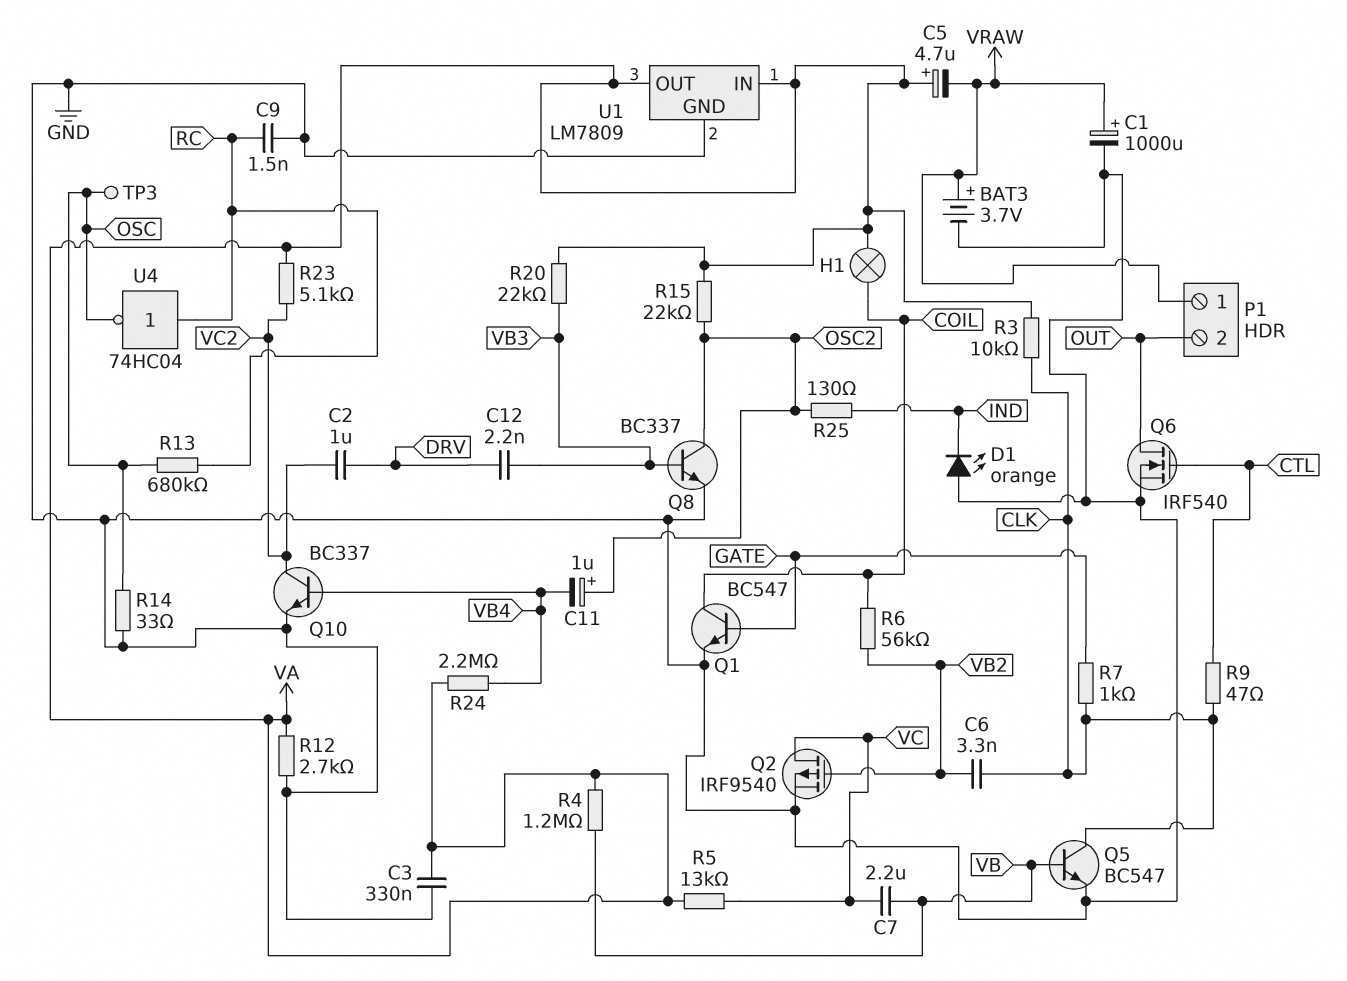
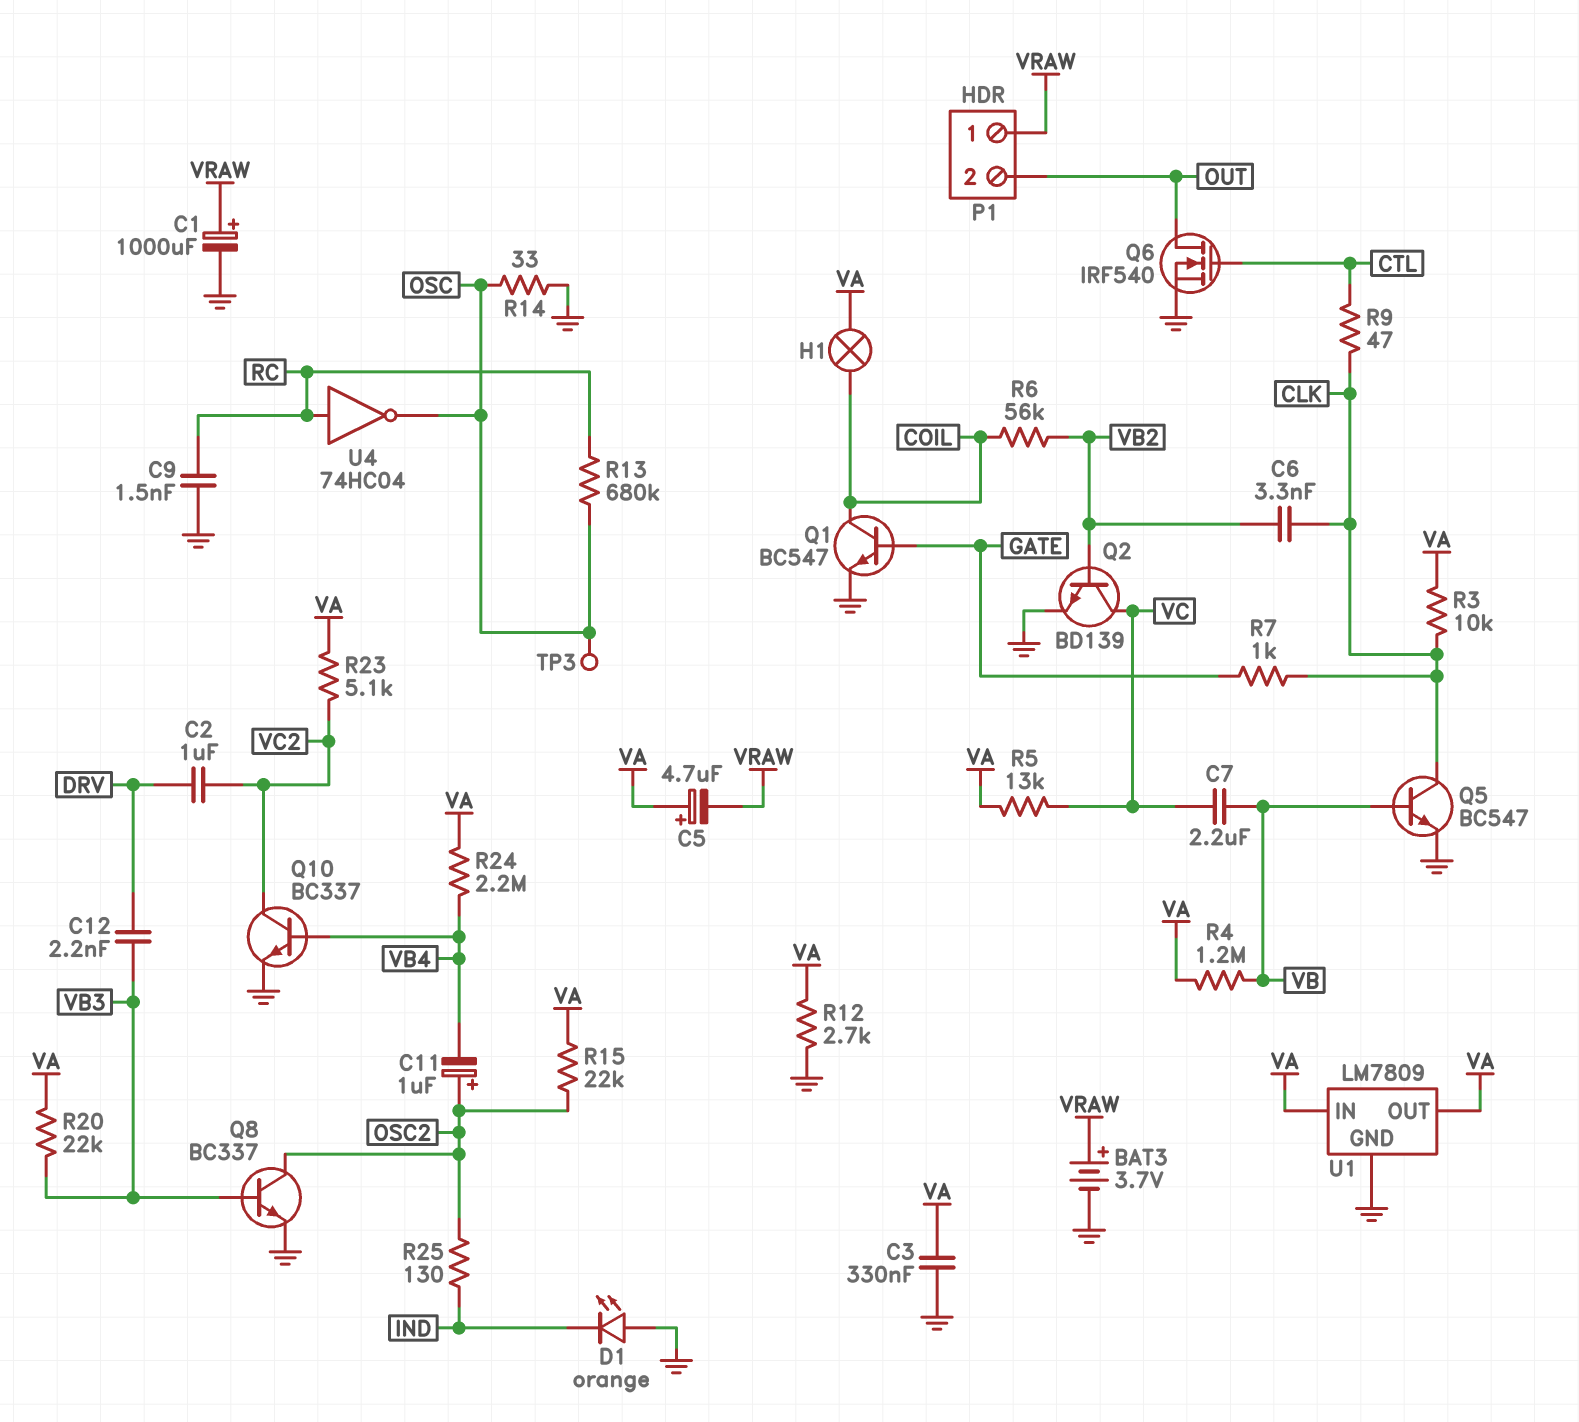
Q2: PMOS IRF9540 (G VB2, D VC, S GND) -> NPN BD139 (B VB2, C VC, E GND)

